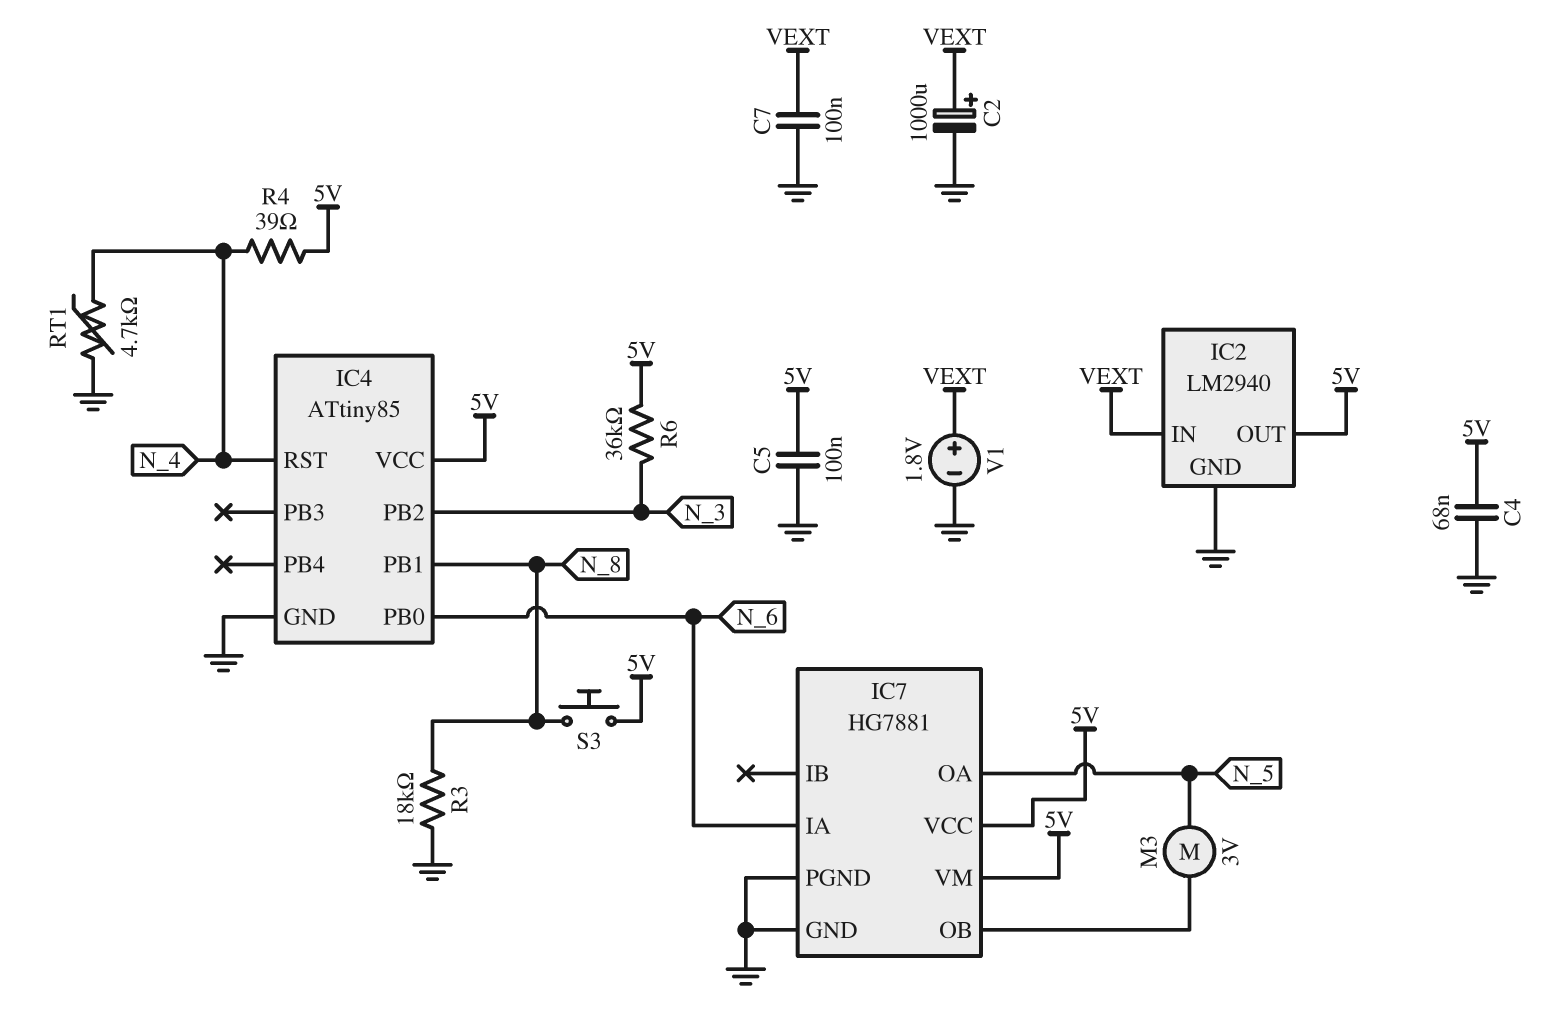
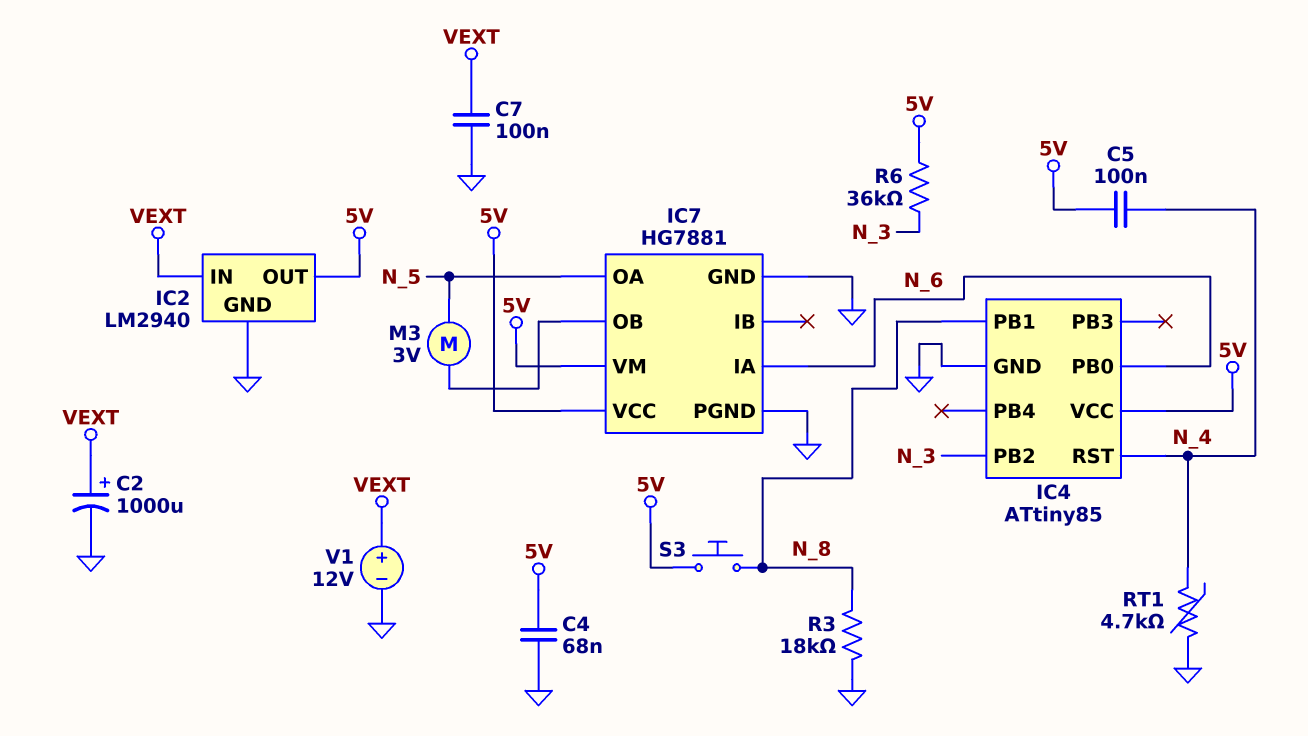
C5: 100nF (5V, GND) -> 100nF (5V, N_4)
R4: 39 (5V, N_4) -> none
V1: 1.8V (plus VEXT, minus GND) -> 12V (plus VEXT, minus GND)

